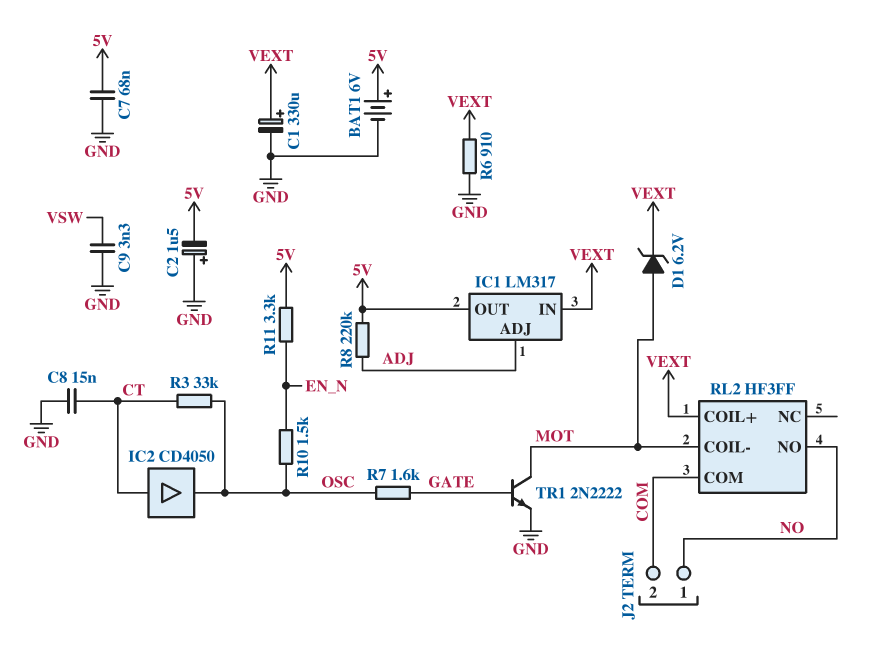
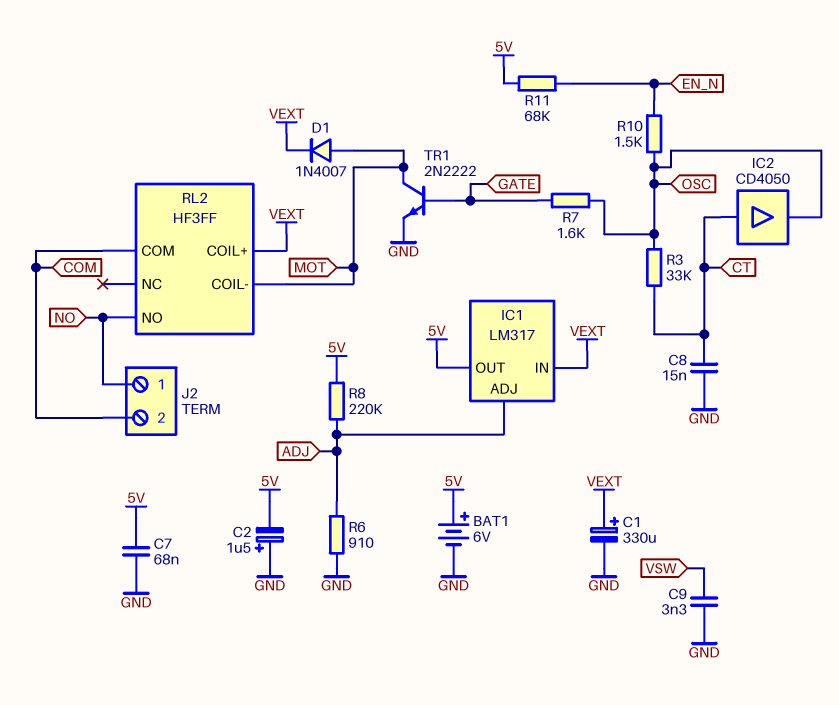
D1: zener 6.2V (A MOT, K VEXT) -> diode 1N4007 (A MOT, K VEXT)
R6: 910 (GND, VEXT) -> 910 (ADJ, GND)
R11: 3.3k (5V, EN_N) -> 68k (5V, EN_N)

